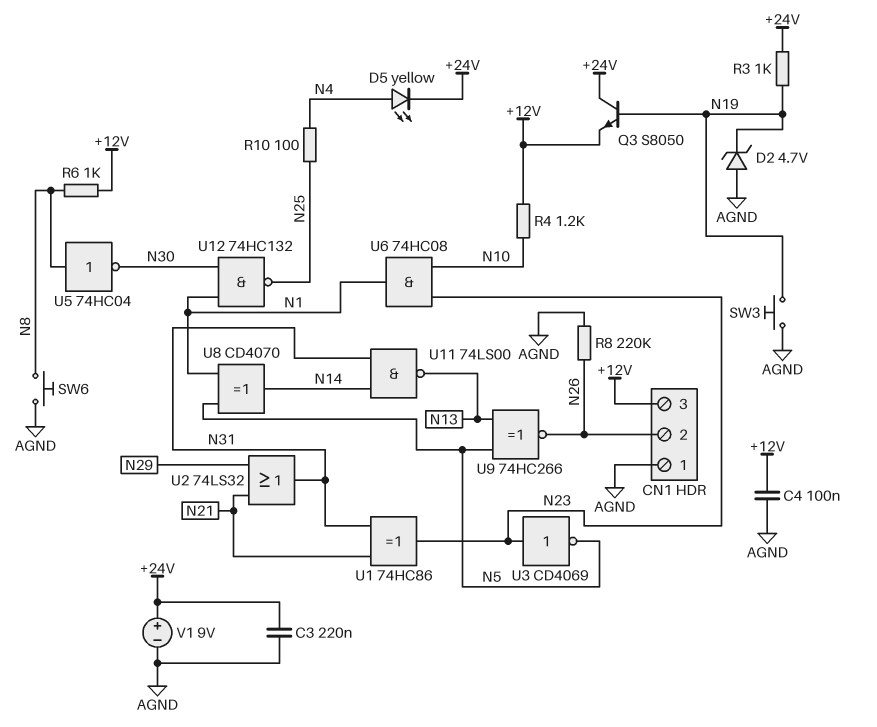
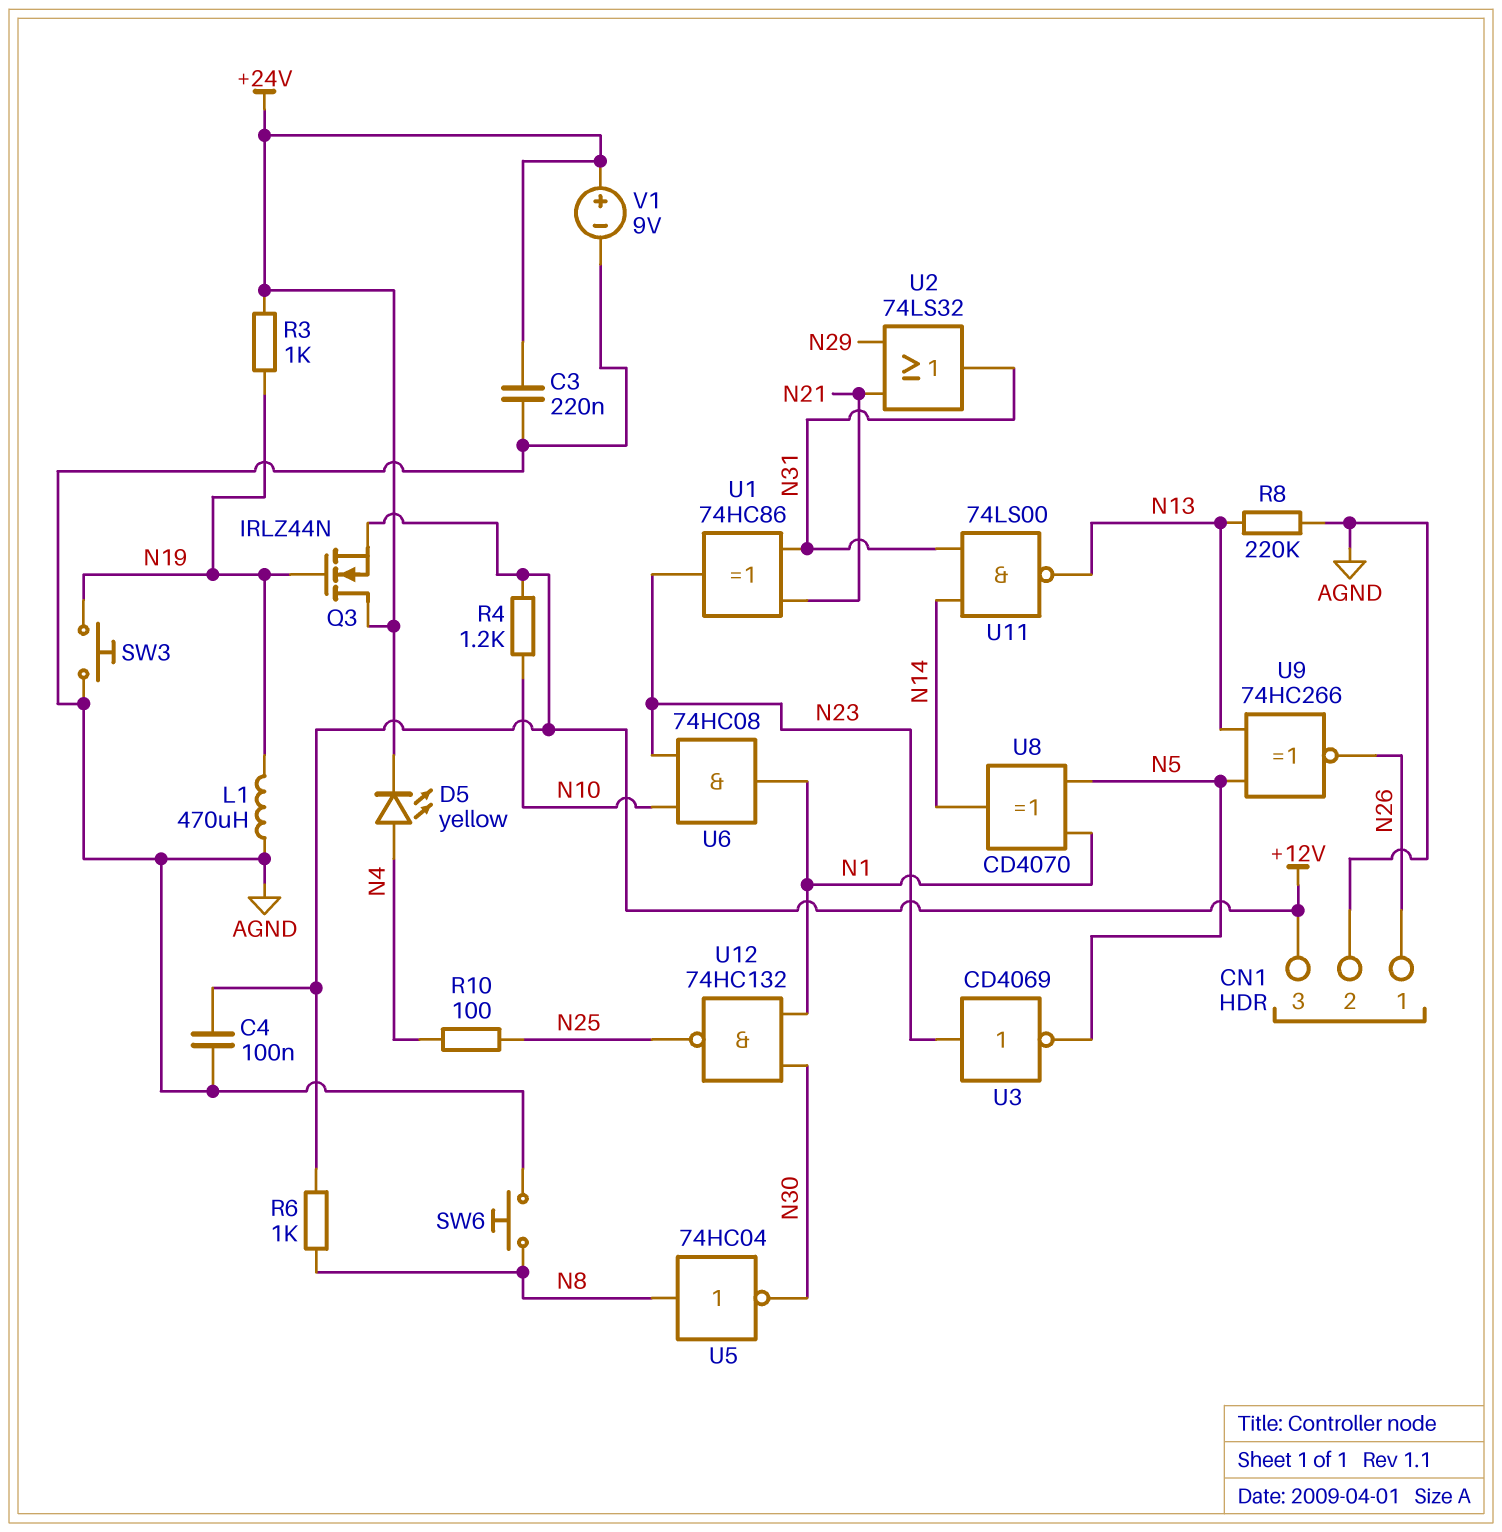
CN1 pin 1: AGND -> N26
CN1 pin 2: N26 -> AGND
D2: zener 4.7V (A AGND, K N19) -> none
L1: none -> 470uH (AGND, N19)
Q3: NPN S8050 (B N19, C +24V, E +12V) -> NMOS IRLZ44N (G N19, D +24V, S +12V)
R8: 220k (AGND, N26) -> 220k (AGND, N13)

